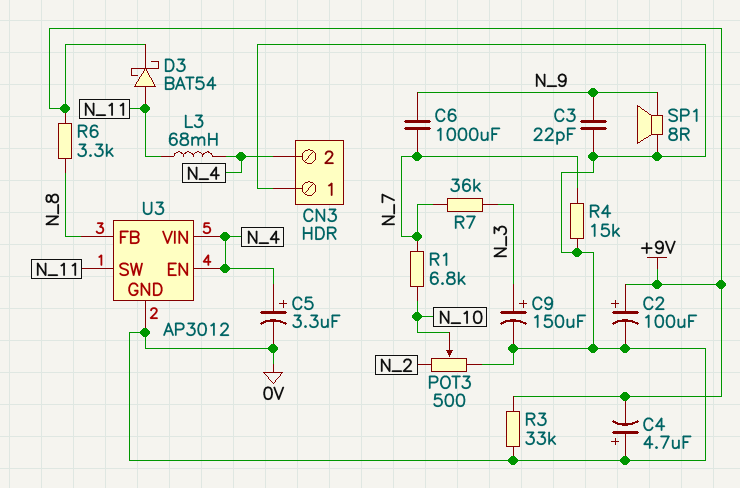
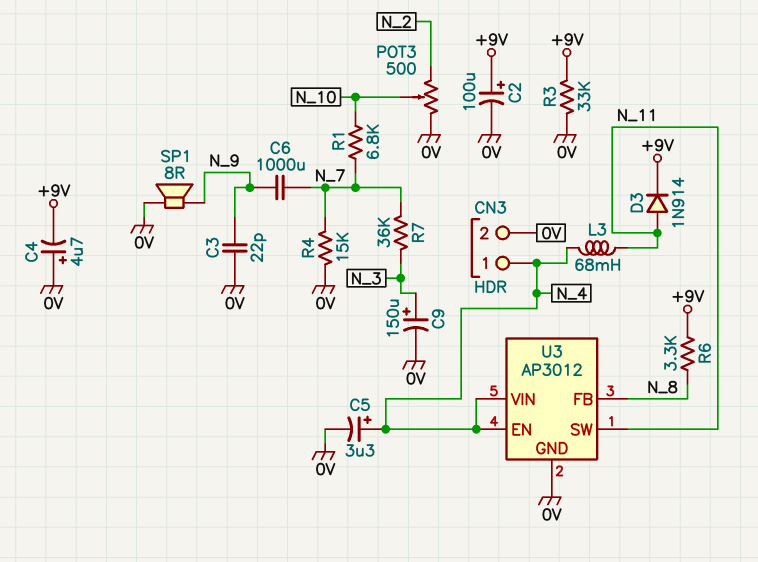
CN3 pin 1: 0V -> N_4
CN3 pin 2: N_4 -> 0V
D3: schottky BAT54 (A N_11, K +9V) -> diode 1N914 (A N_11, K +9V)

